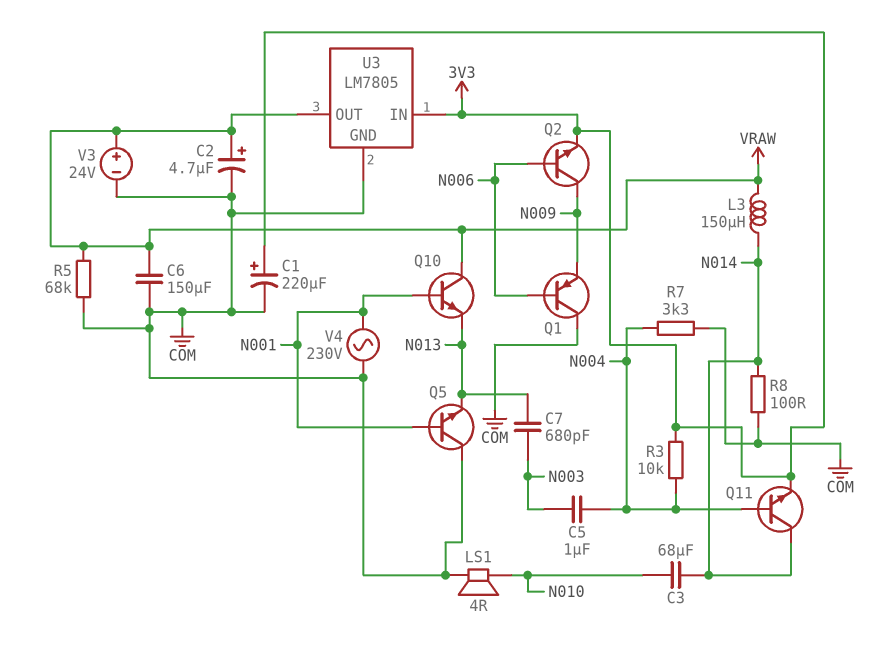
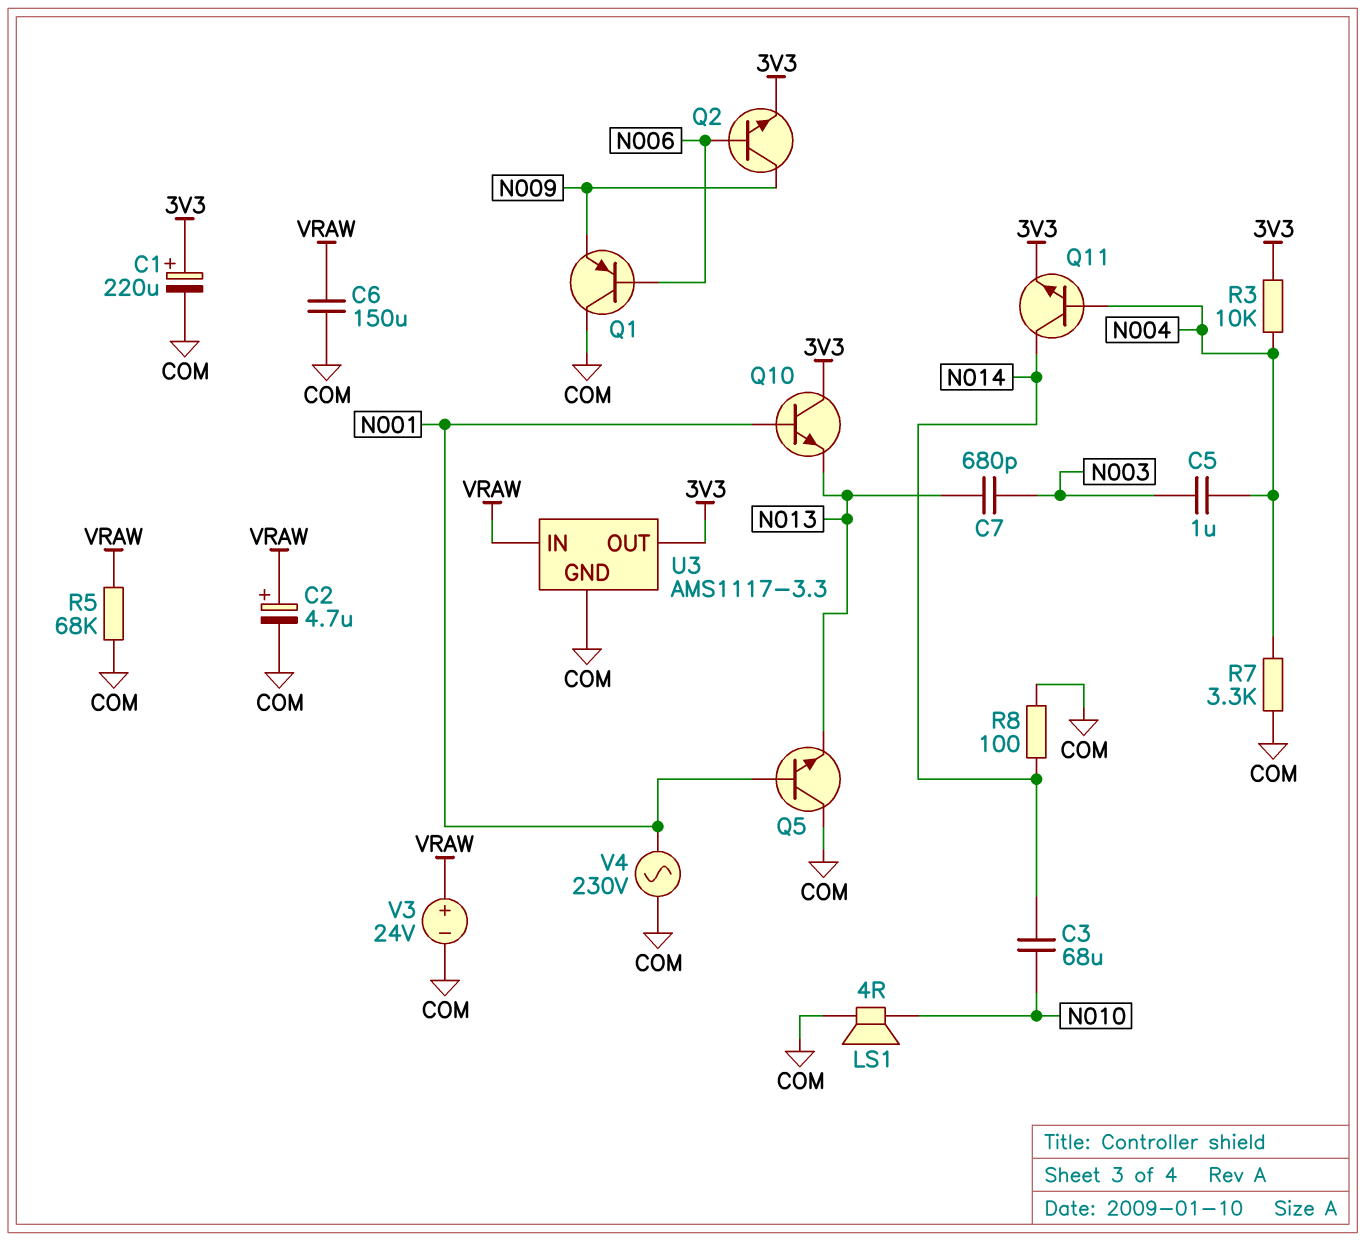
L3: 150uH (N014, VRAW) -> none
Q10: NPN (B N001, C VRAW, E N013) -> NPN (B N001, C 3V3, E N013)
U3: LM7805 -> AMS1117-3.3
U3 pin IN: 3V3 -> VRAW
U3 pin OUT: VRAW -> 3V3

